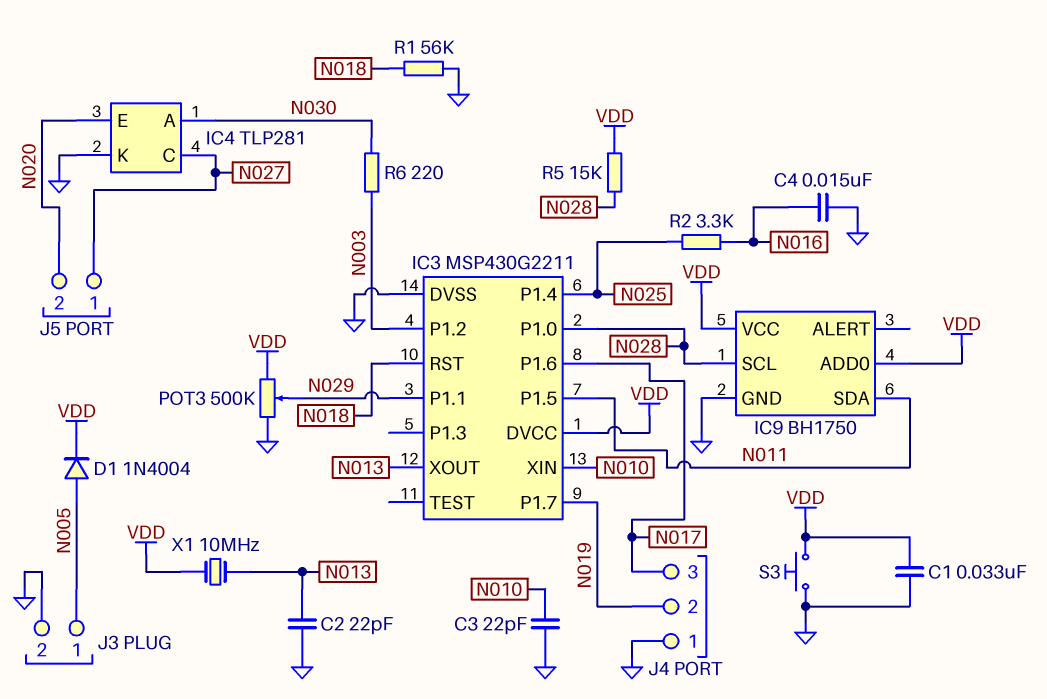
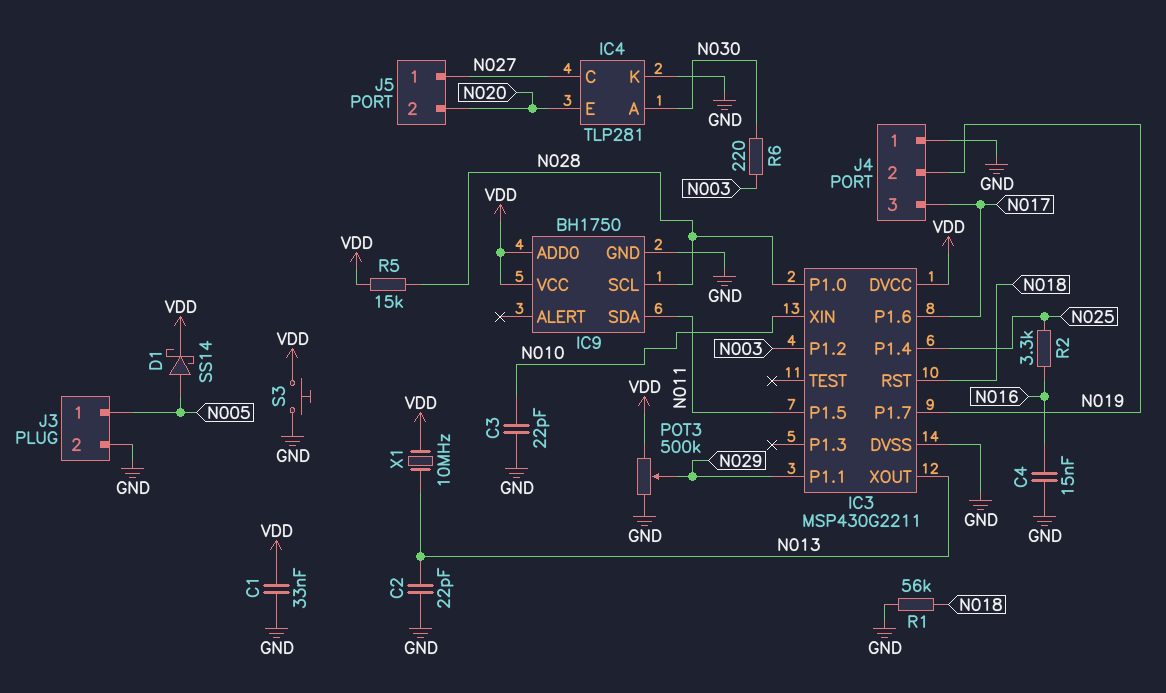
D1: diode 1N4004 (A N005, K VDD) -> schottky SS14 (A N005, K VDD)

